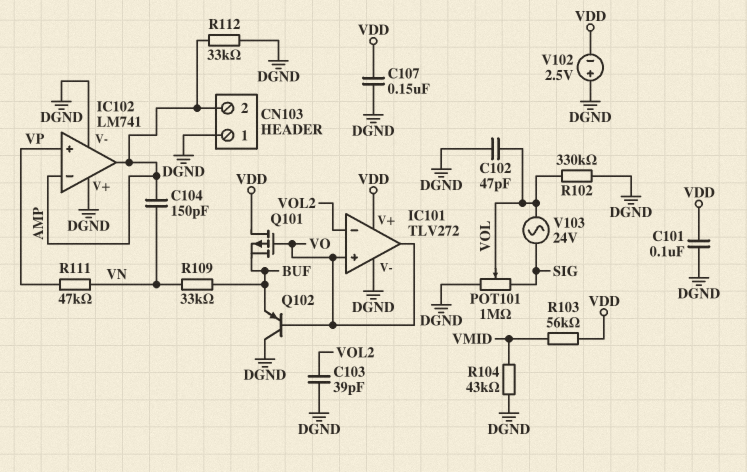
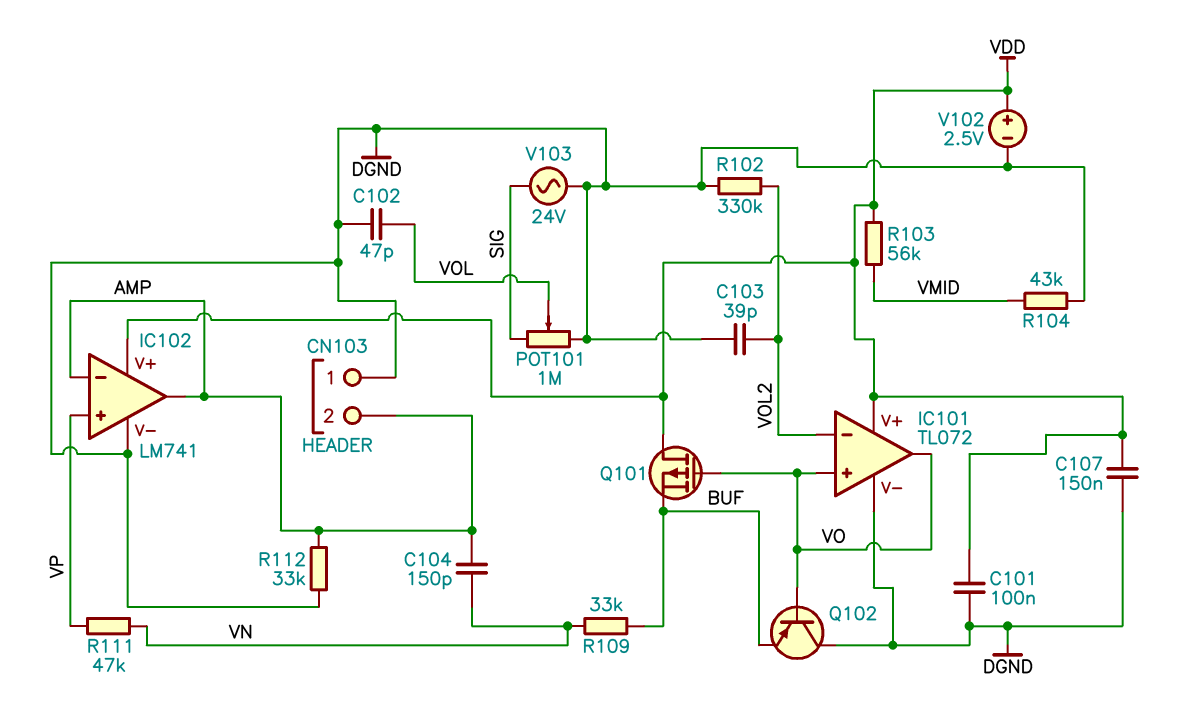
IC101: TLV272 -> TL072
IC102 pin V+: DGND -> VDD
R102: 330k (DGND, VOL) -> 330k (DGND, VOL2)
V102: 2.5V (plus DGND, minus VDD) -> 2.5V (plus VDD, minus DGND)
V103: AC 24V (SIG, VOL) -> AC 24V (DGND, SIG)

